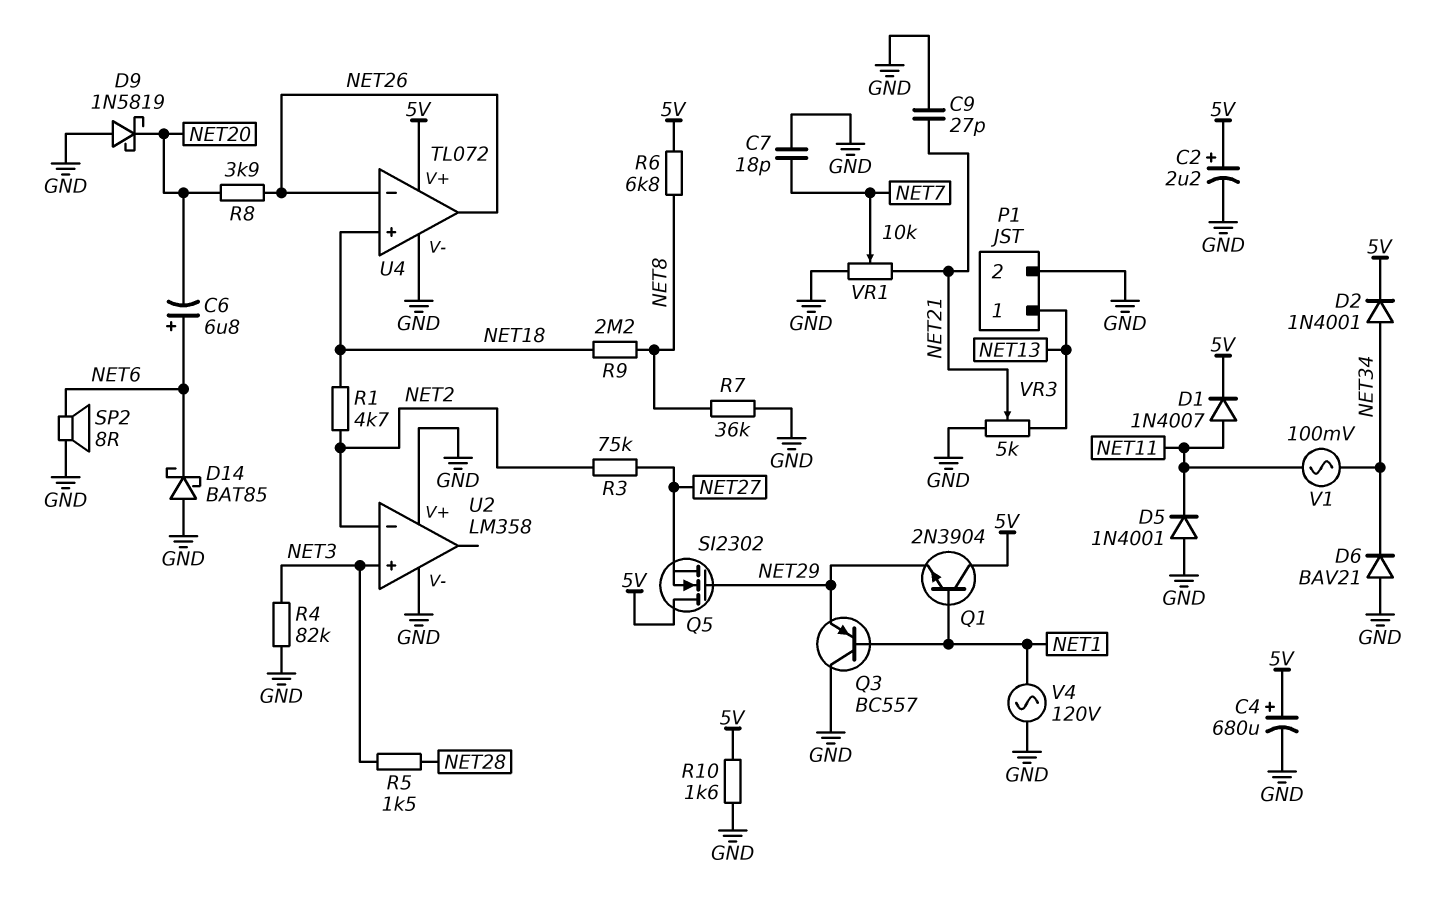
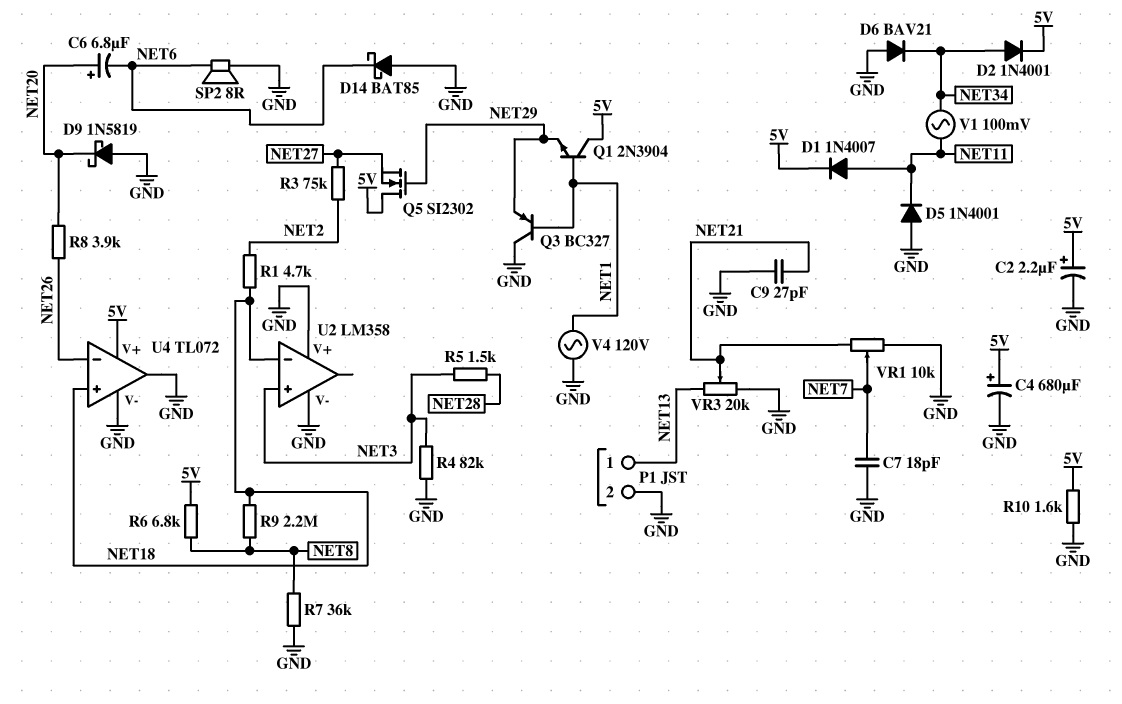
C6: 6.8uF (plus NET6, minus NET20) -> 6.8uF (plus NET20, minus NET6)
Q3: PNP BC557 (B NET1, C GND, E NET29) -> PNP BC327 (B NET1, C GND, E NET29)
U2 pin in-: NET2 -> NET18
U4 pin out: NET26 -> GND
VR3: 5k (GND, NET13, wiper NET21) -> 20k (GND, NET13, wiper NET21)

